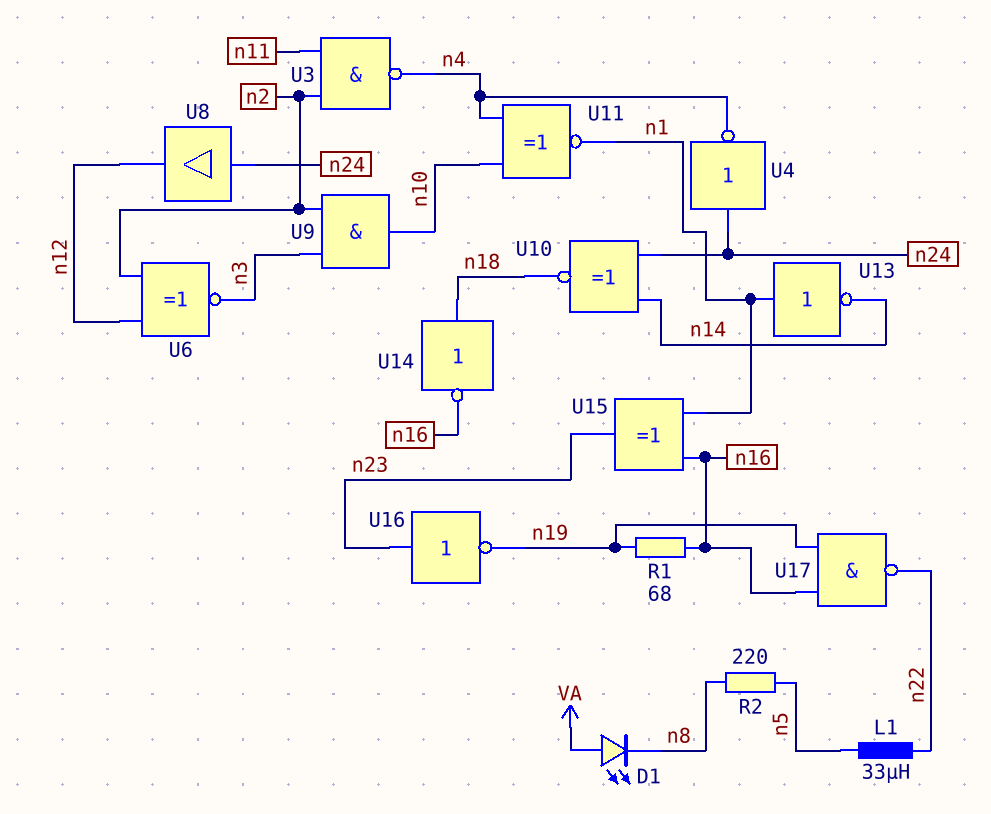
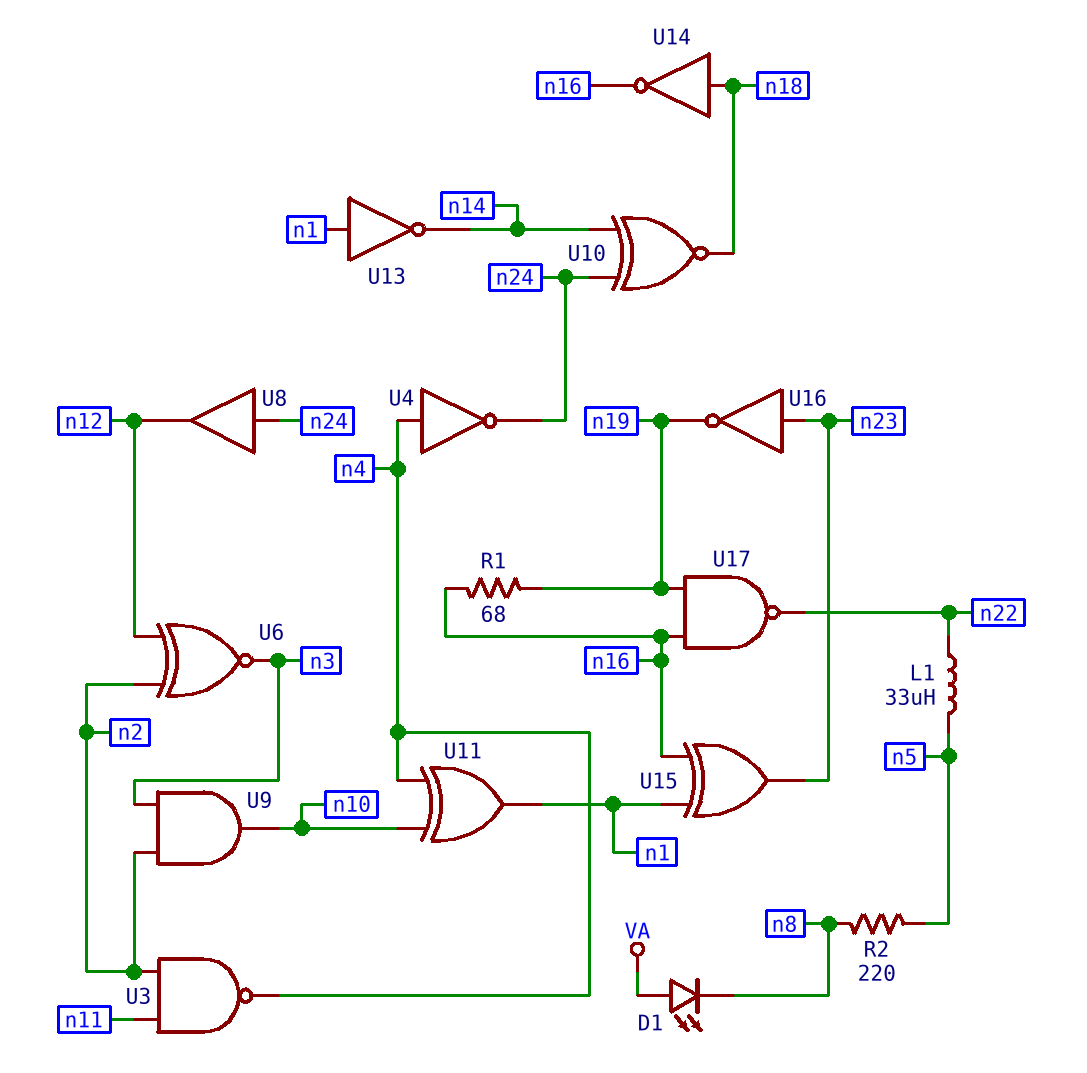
U4: NOT (in n24, out n4) -> NOT (in n4, out n24)
U11: XNOR (in n4, in n10, out n1) -> XOR (in n4, in n10, out n1)

